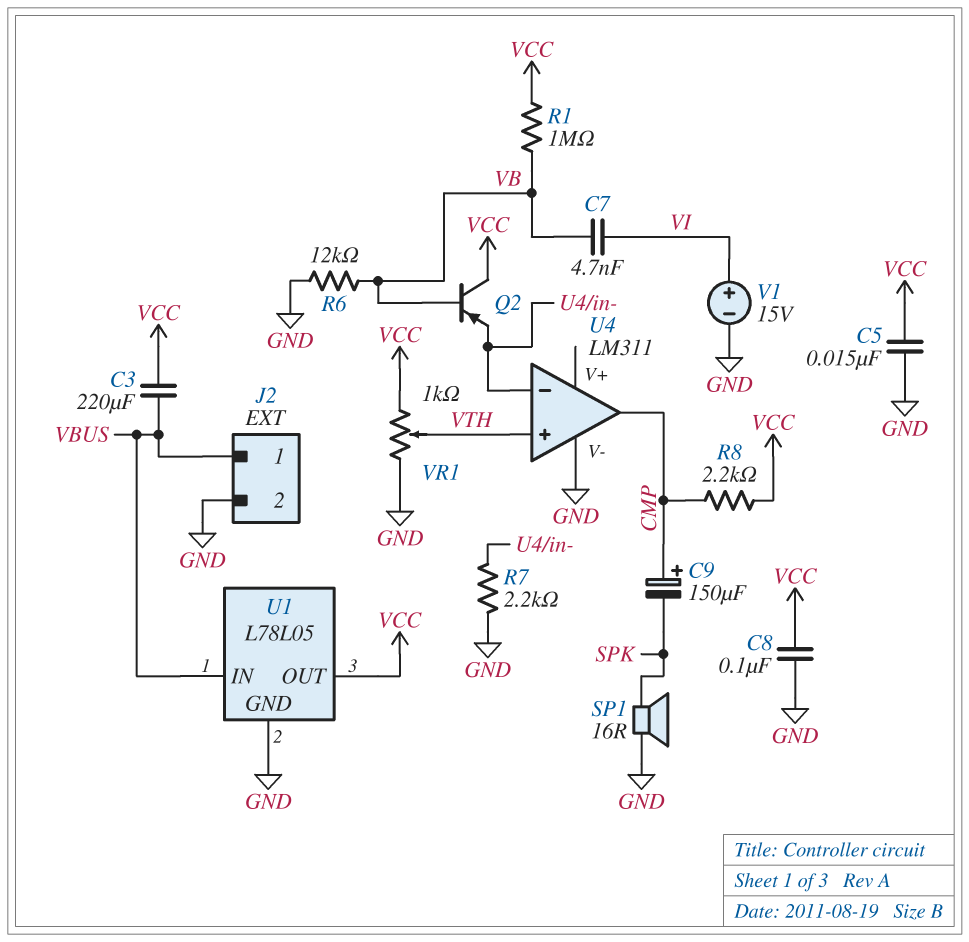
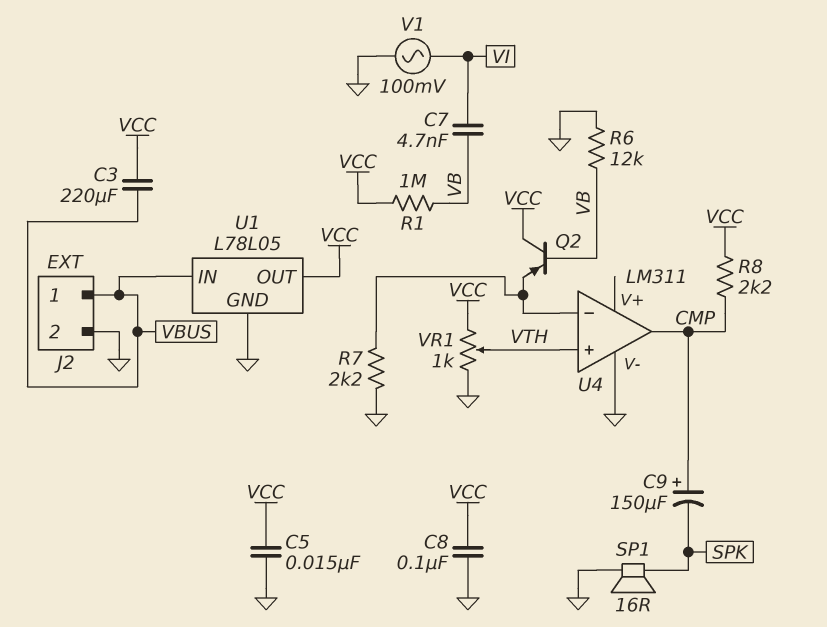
V1: 15V (plus VI, minus GND) -> AC 100mV (GND, VI)

